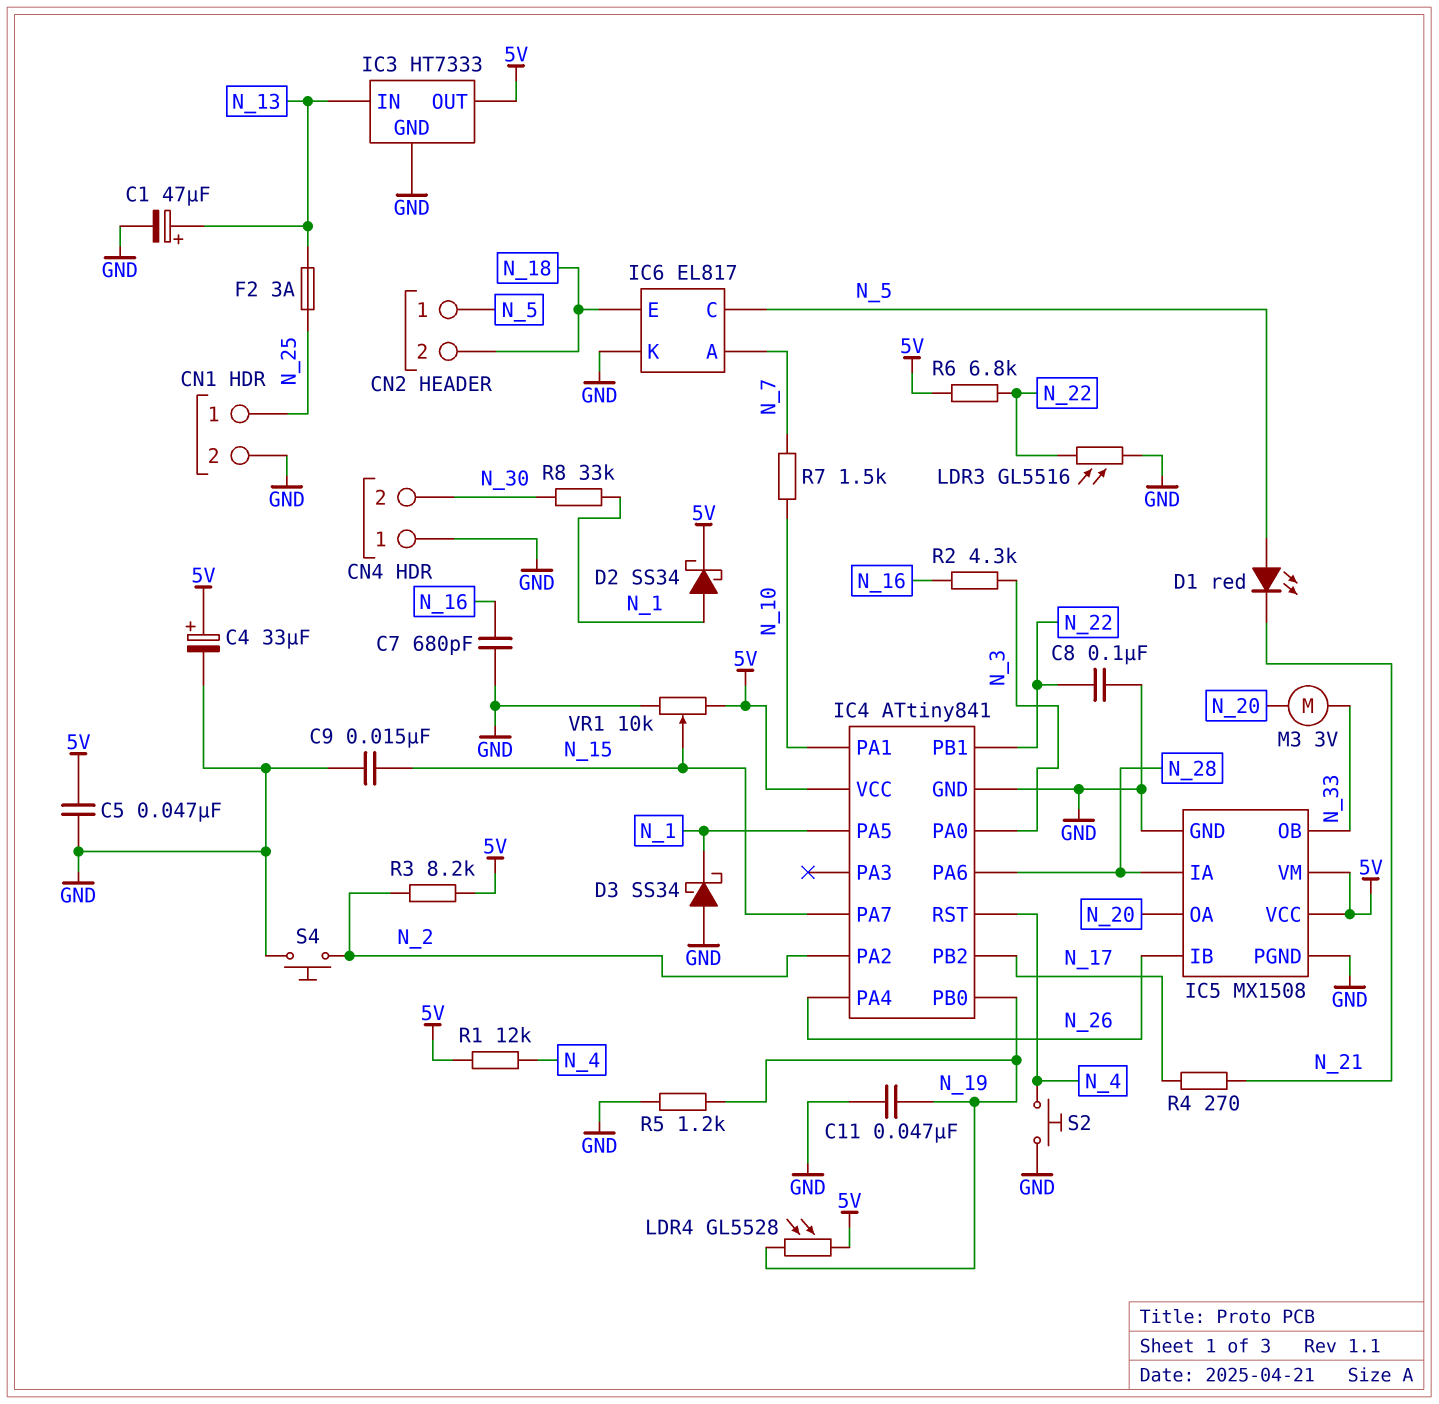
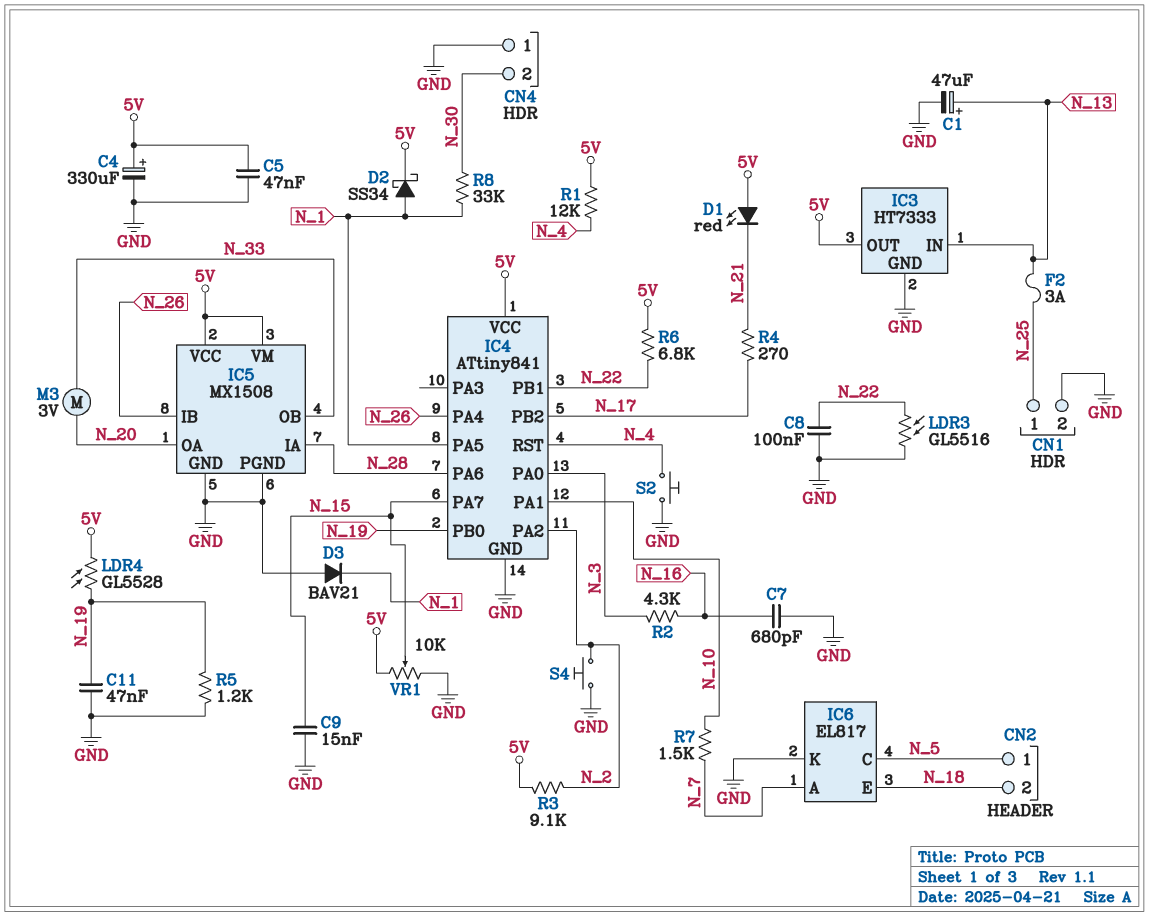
C4: 33uF (plus 5V, minus GND) -> 330uF (plus 5V, minus GND)
D1: LED red (A N_5, K N_21) -> LED red (A 5V, K N_21)
D3: schottky SS34 (A GND, K N_1) -> diode BAV21 (A GND, K N_1)
R3: 8.2k (5V, N_2) -> 9.1k (5V, N_2)

